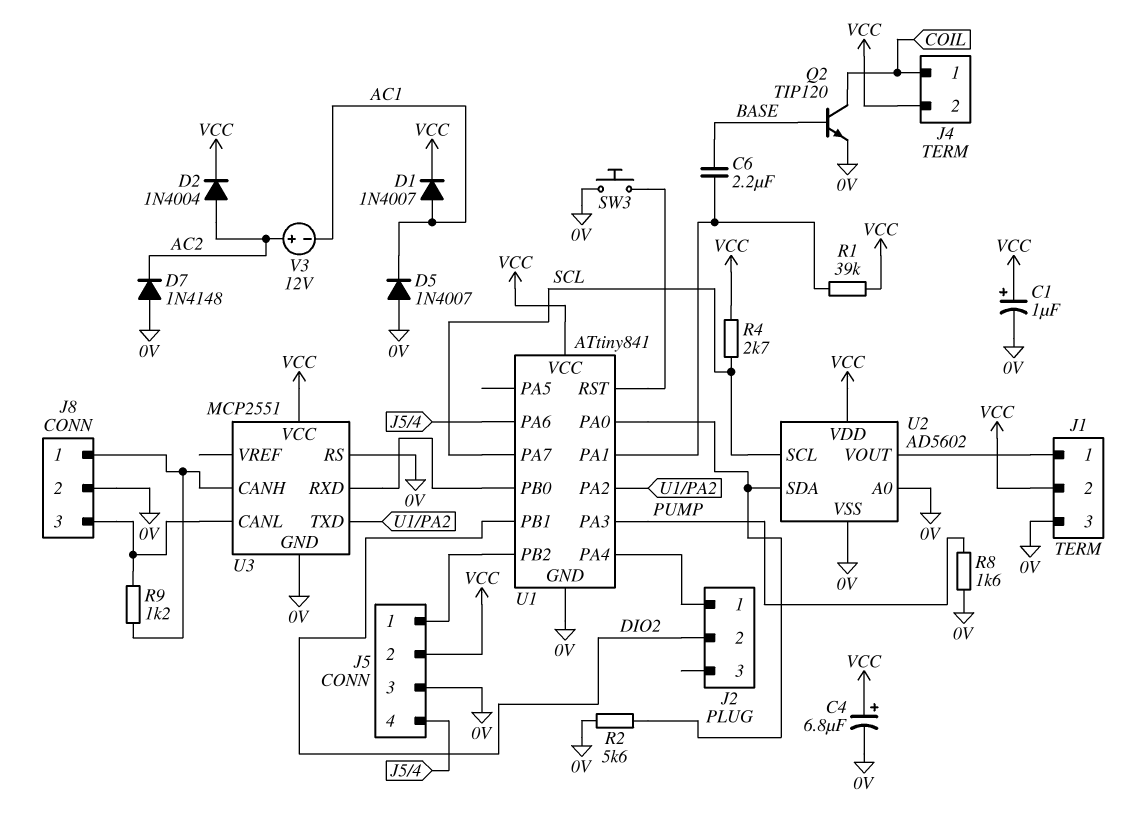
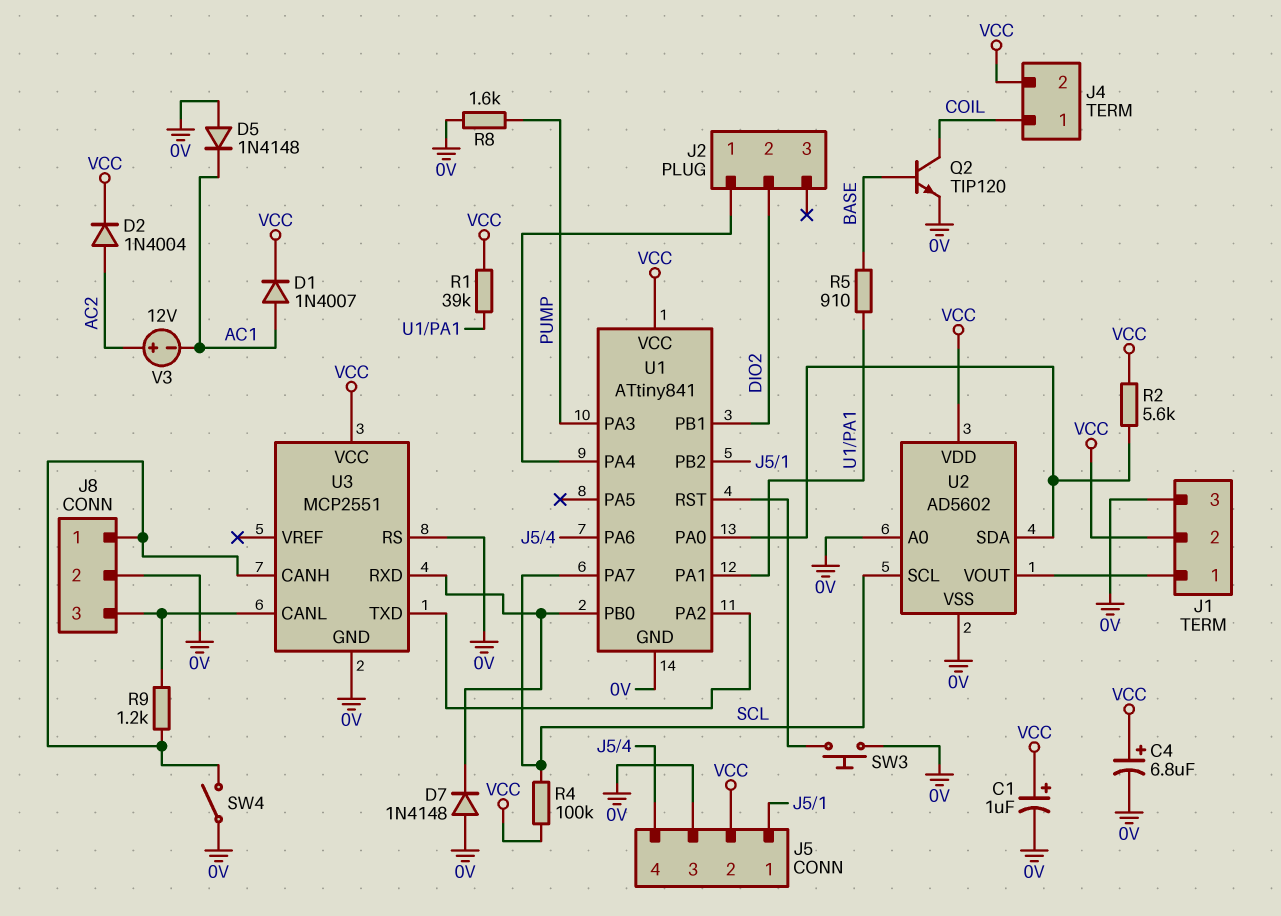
C6: 2.2uF (BASE, U1/PA1) -> none
D5: diode 1N4007 (A 0V, K AC1) -> diode 1N4148 (A 0V, K AC1)
D7: diode 1N4148 (A 0V, K AC2) -> diode 1N4148 (A 0V, K U1/PB0)
R2: 5.6k (0V, U1/PA0) -> 5.6k (U1/PA0, VCC)
R4: 2.7k (SCL, VCC) -> 100k (SCL, VCC)
R5: none -> 910 (BASE, U1/PA1)
SW4: none -> switch (0V, J8/1)

